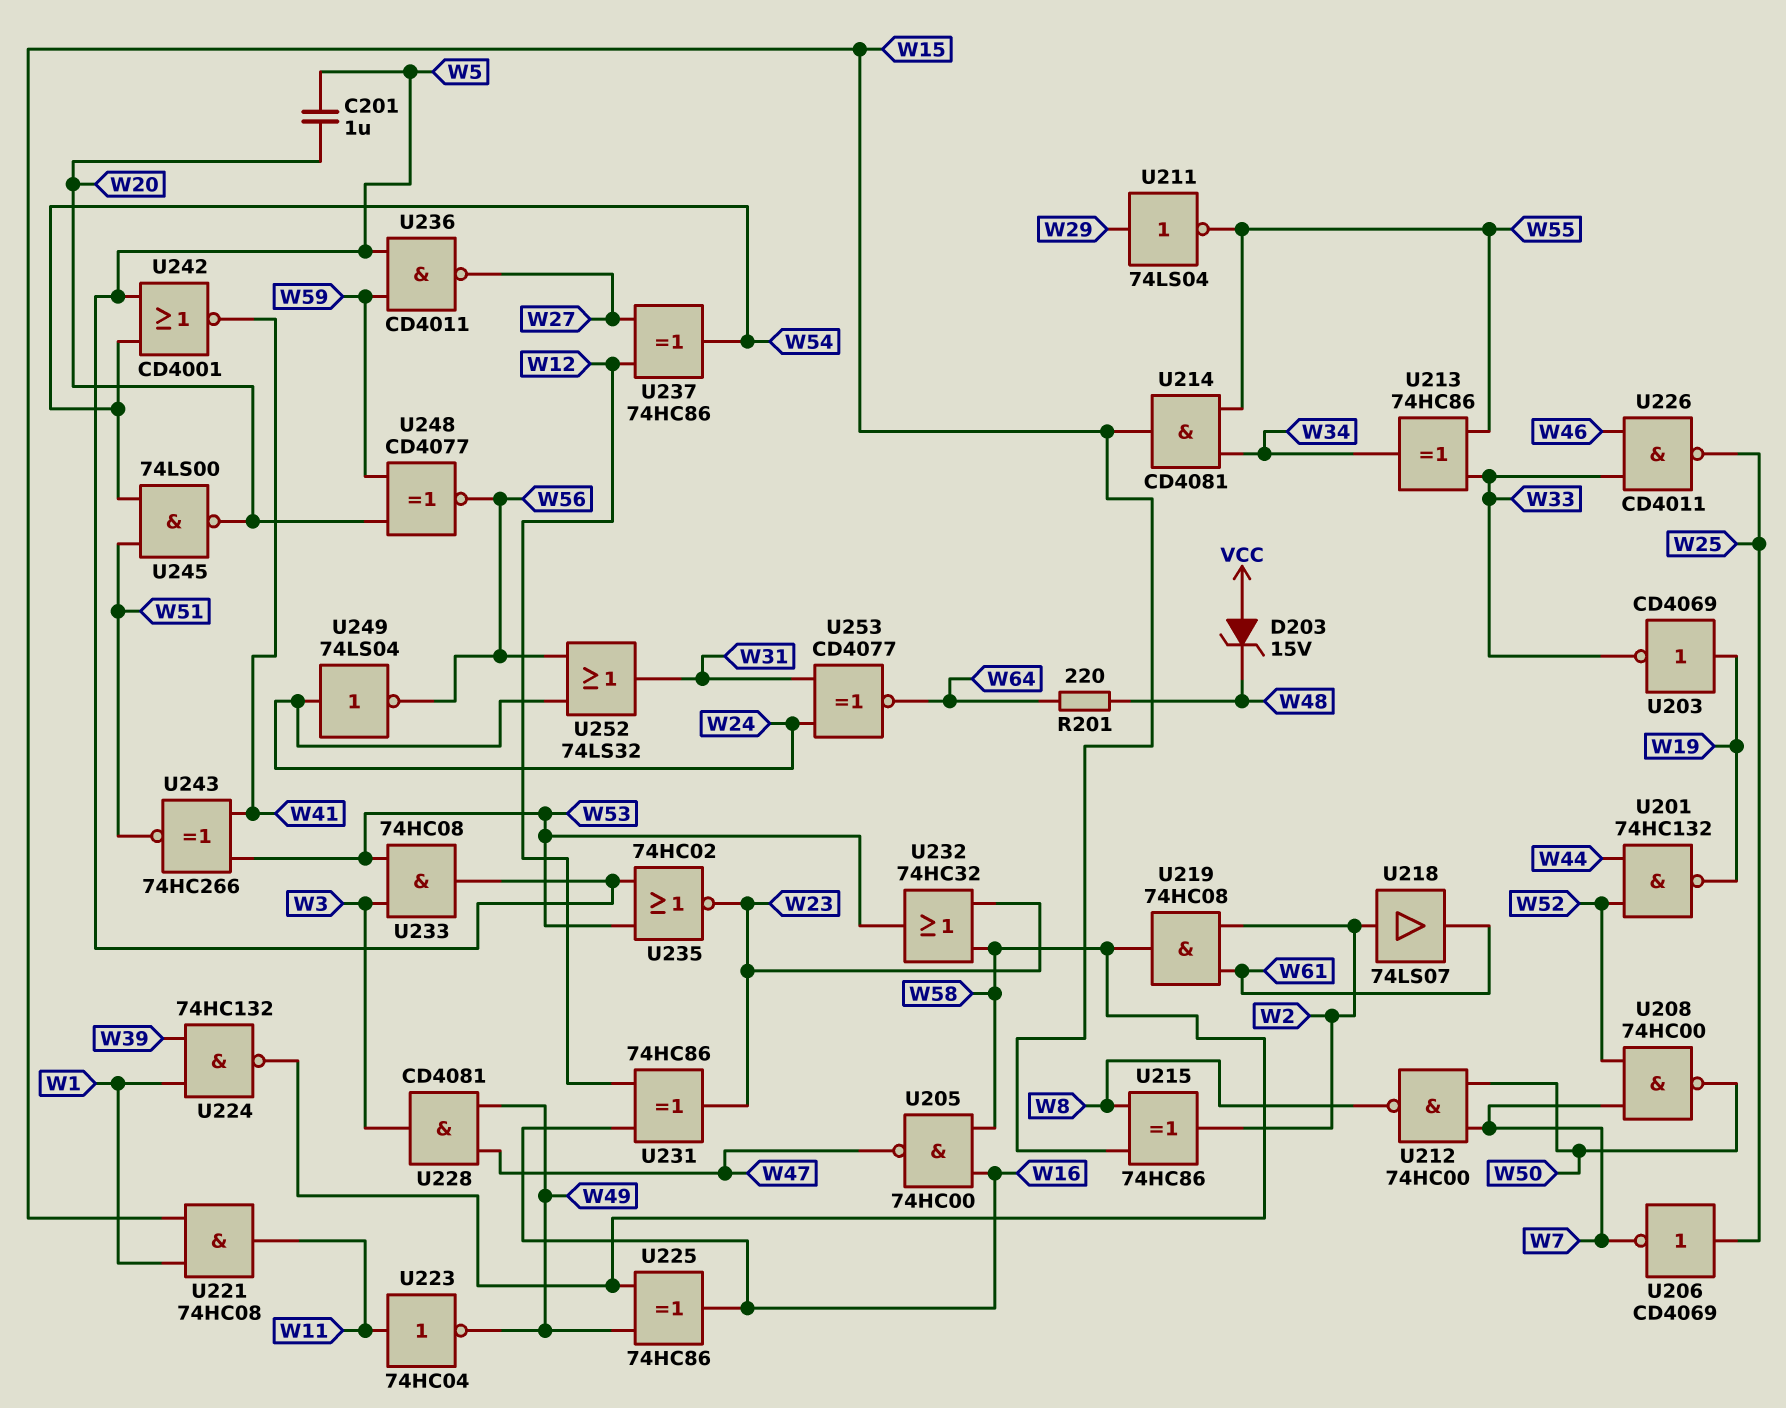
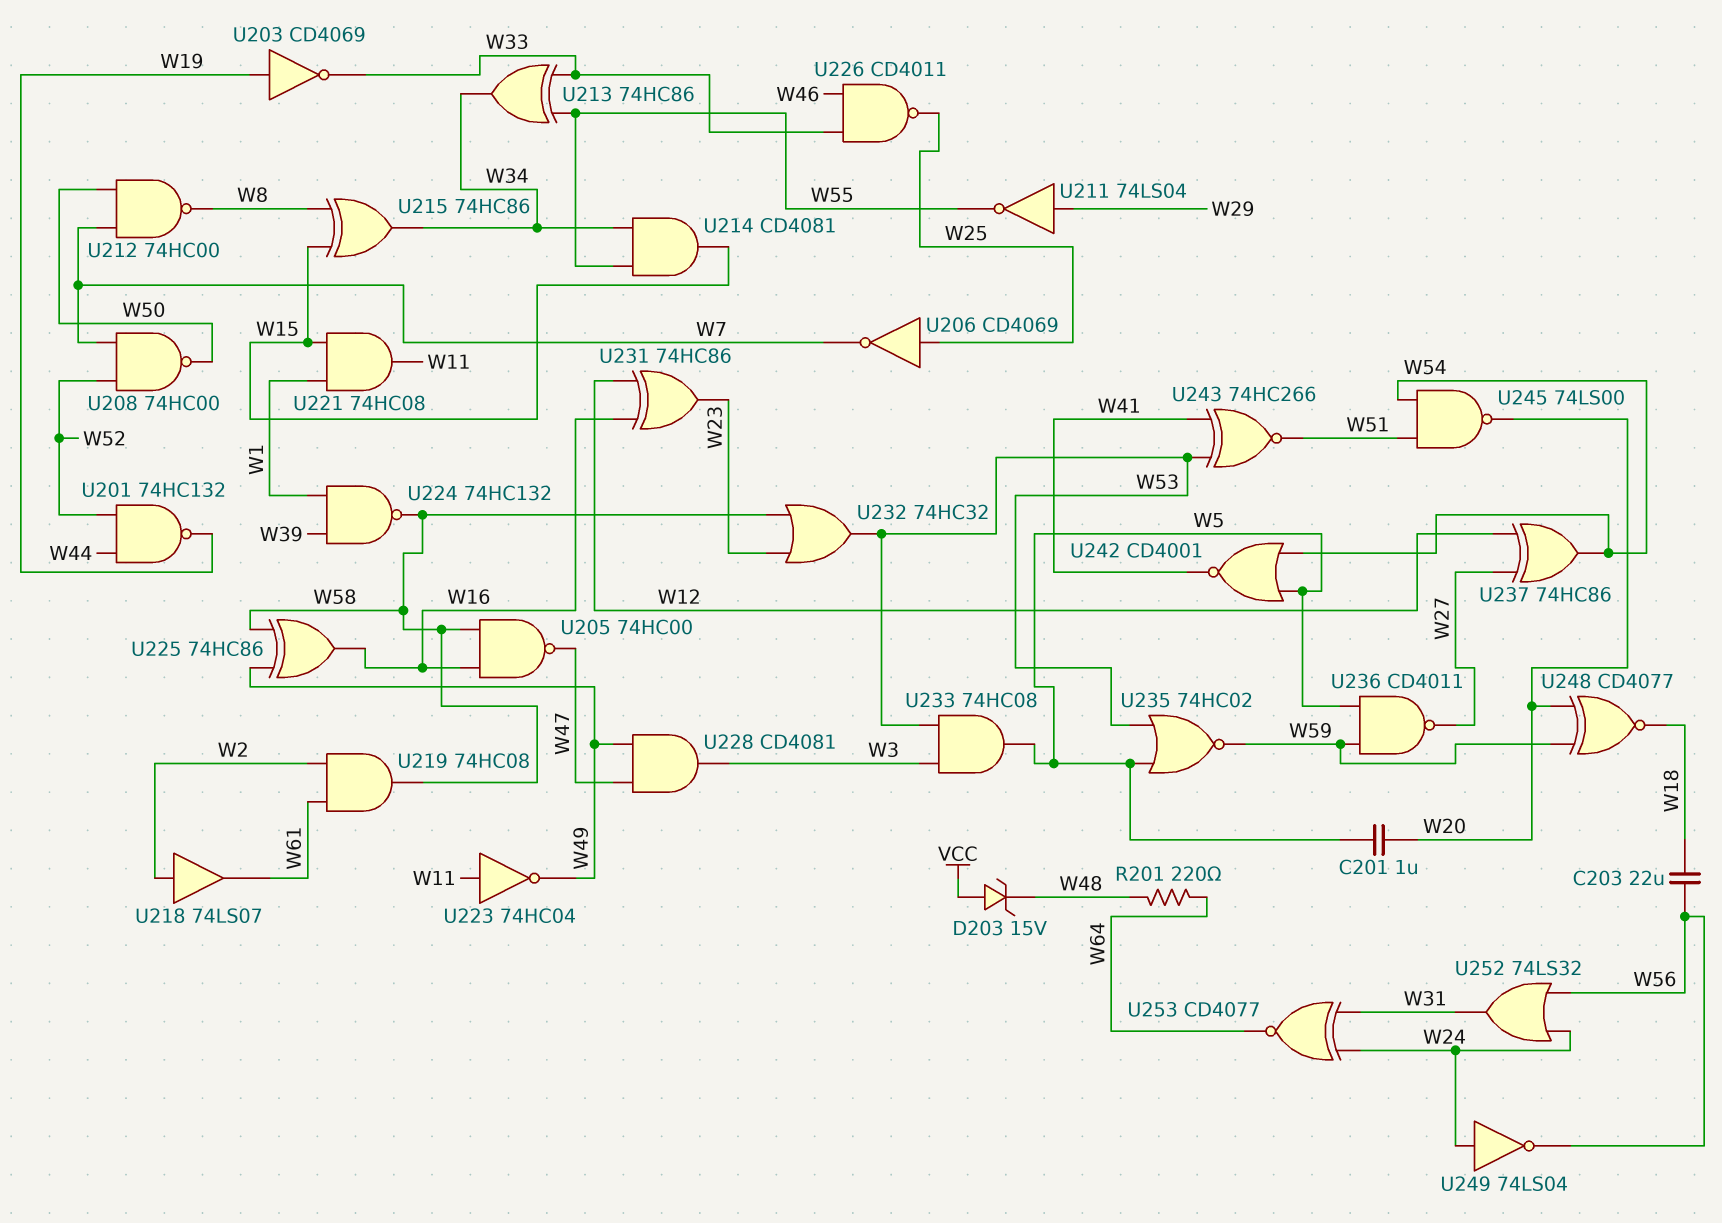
C203: none -> 22uF (W18, W56)
U215: XOR 74HC86 (in W8, in W15, out W2) -> XOR 74HC86 (in W8, in W15, out W34)
U235: NOR 74HC02 (in W5, in W53, out W23) -> NOR 74HC02 (in W5, in W53, out W59)
U248: XNOR CD4077 (in W20, in W59, out W56) -> XNOR CD4077 (in W20, in W59, out W18)

